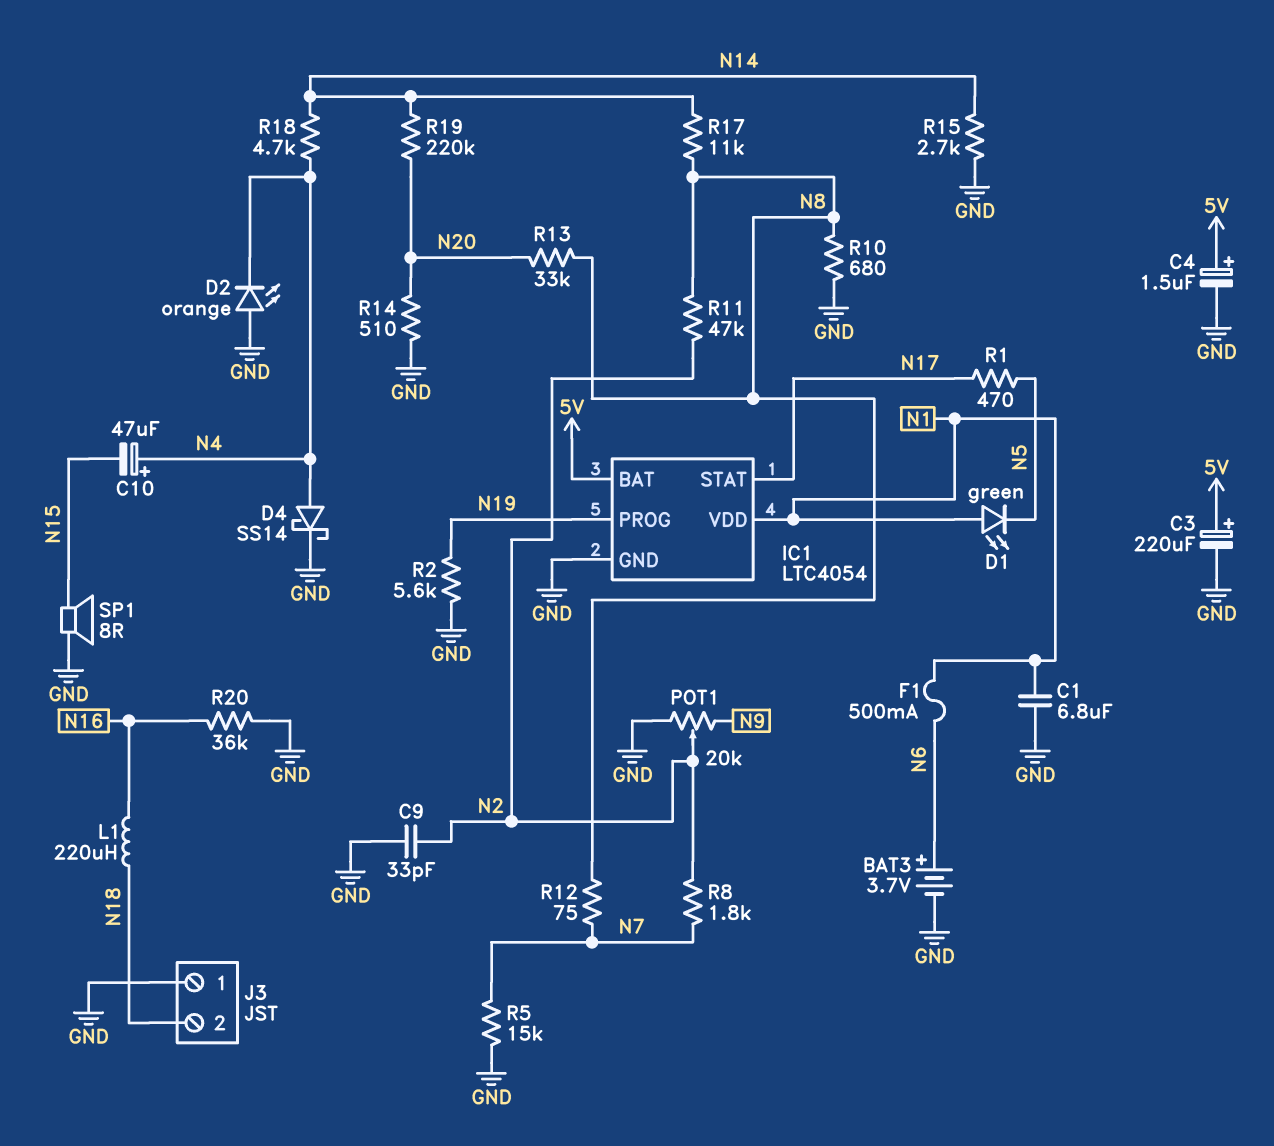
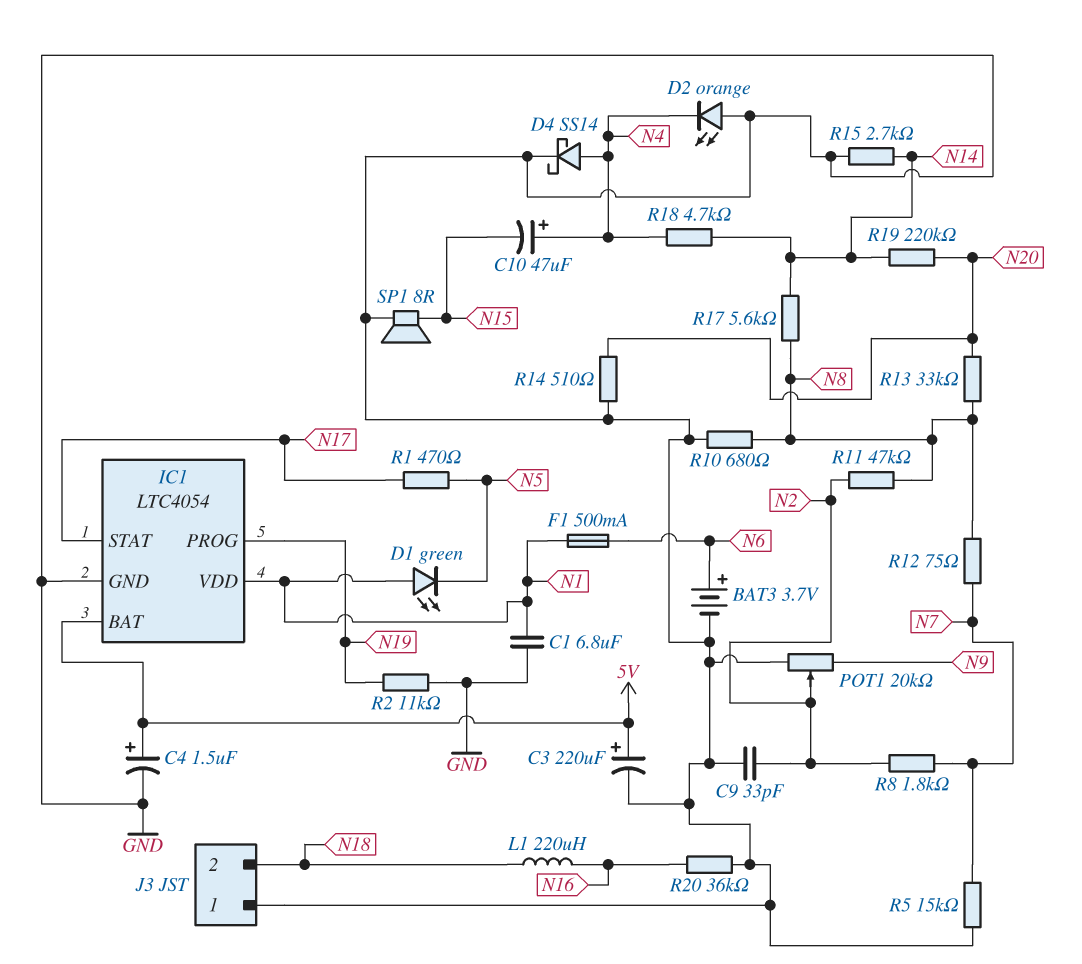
R2: 5.6k (GND, N19) -> 11k (GND, N19)
R17: 11k (N8, N14) -> 5.6k (N8, N14)

